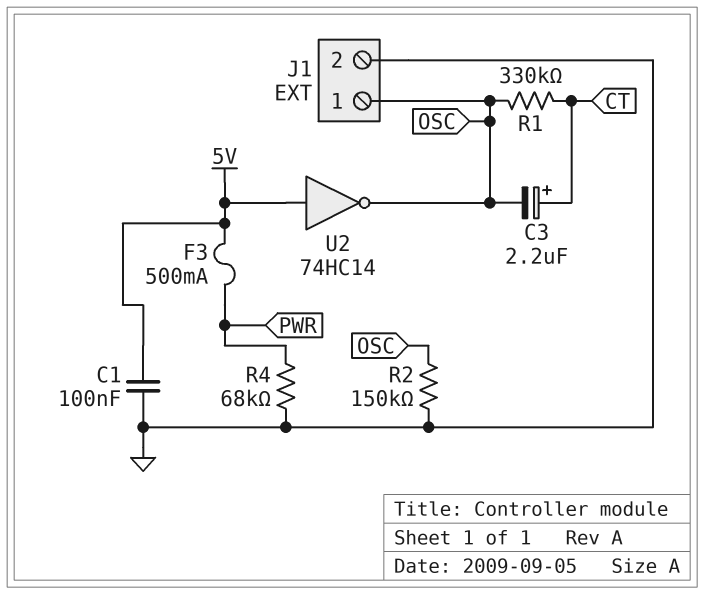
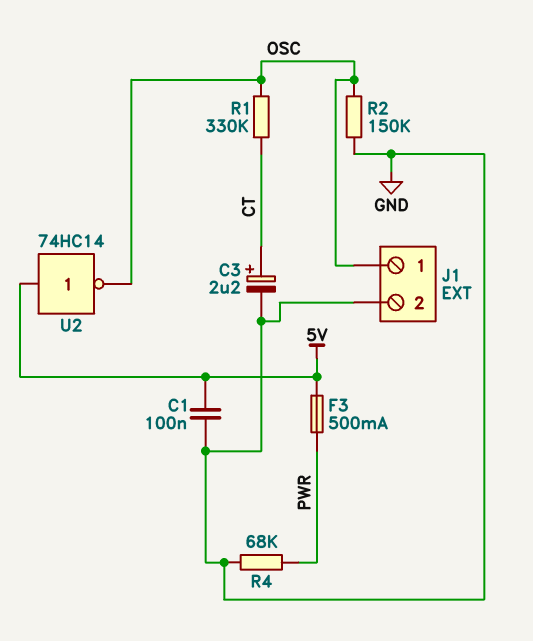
C3: 2.2uF (plus CT, minus OSC) -> 2.2uF (plus CT, minus GND)

